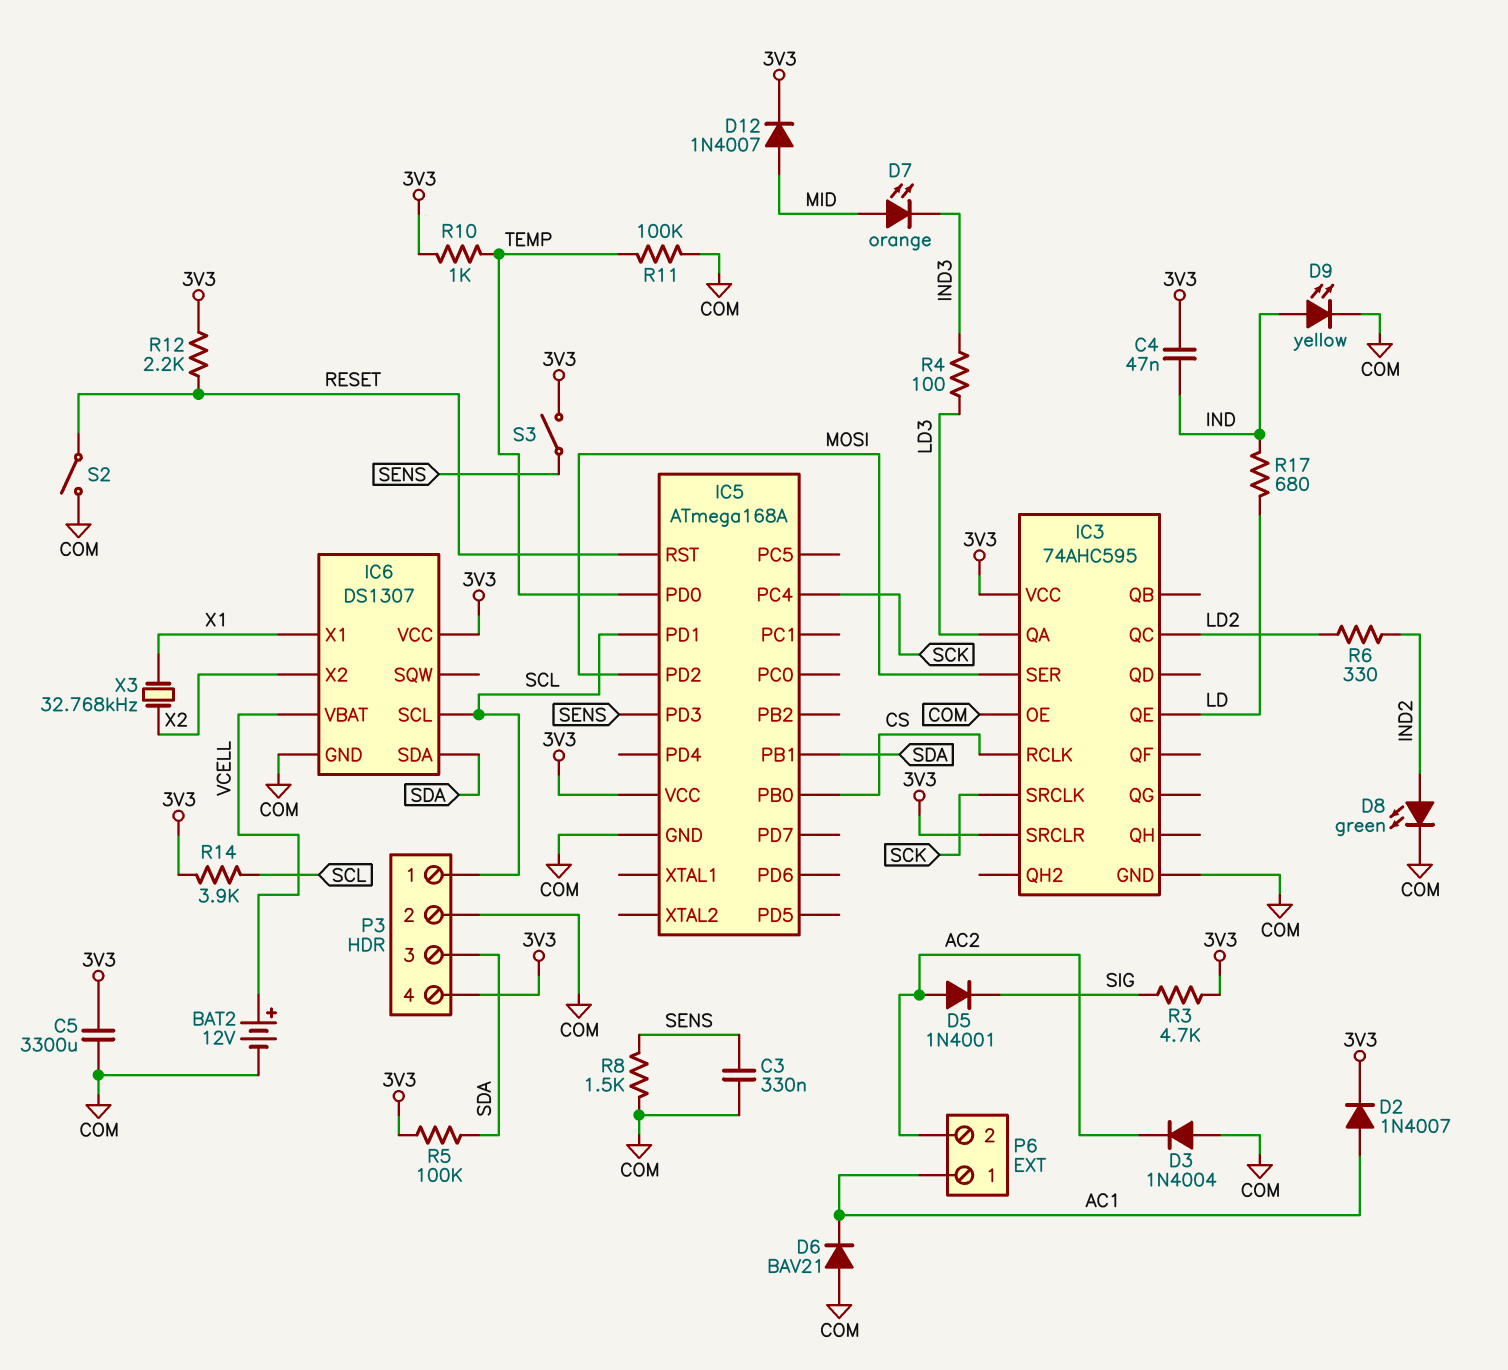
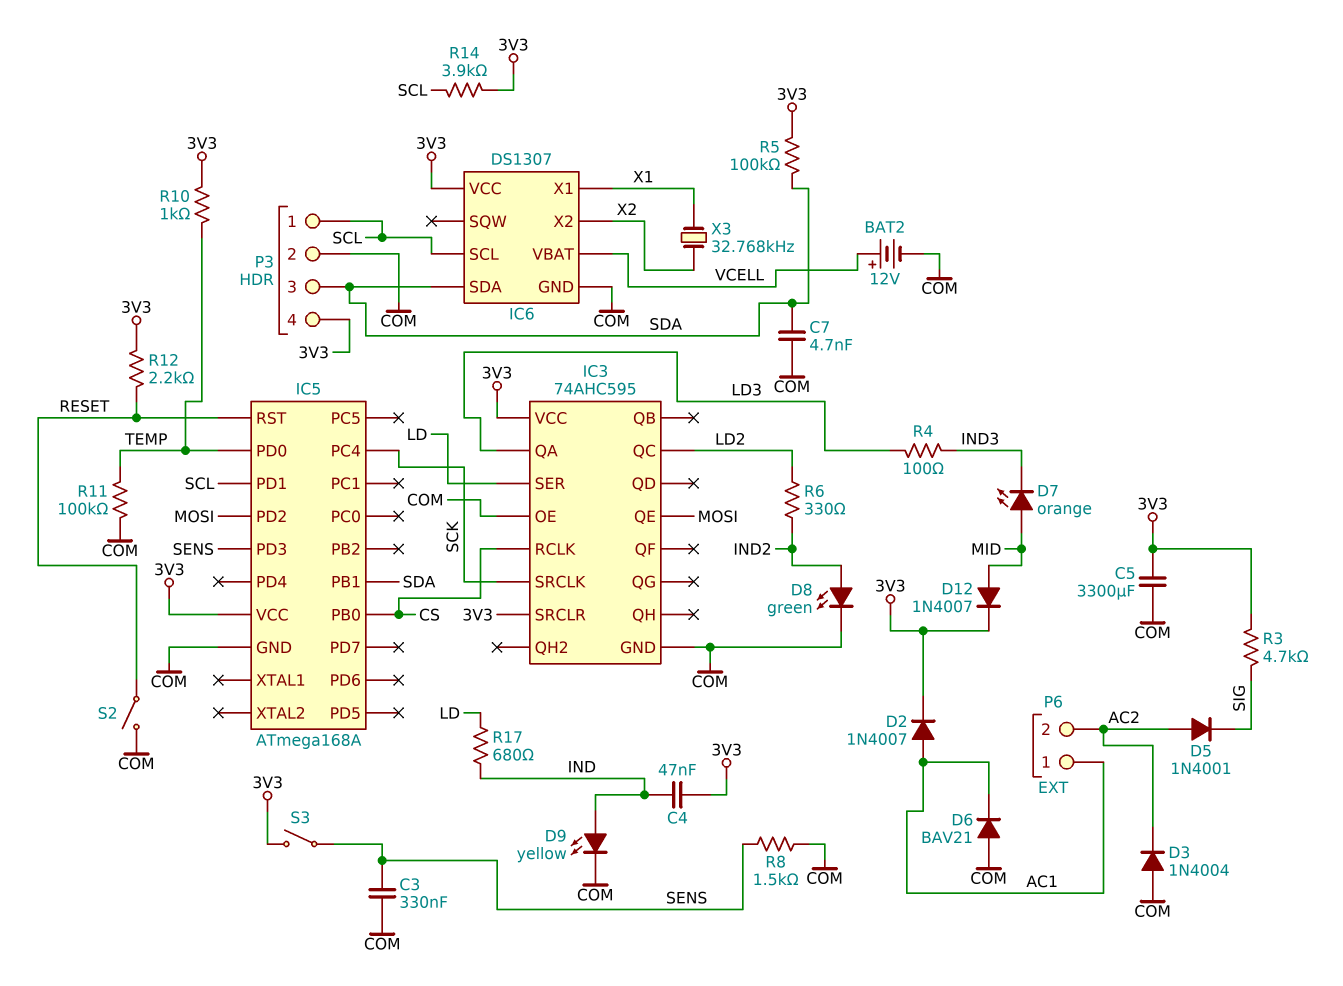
C7: none -> 4.7nF (COM, SDA)
IC3 pin QE: LD -> MOSI
IC3 pin SER: MOSI -> LD

